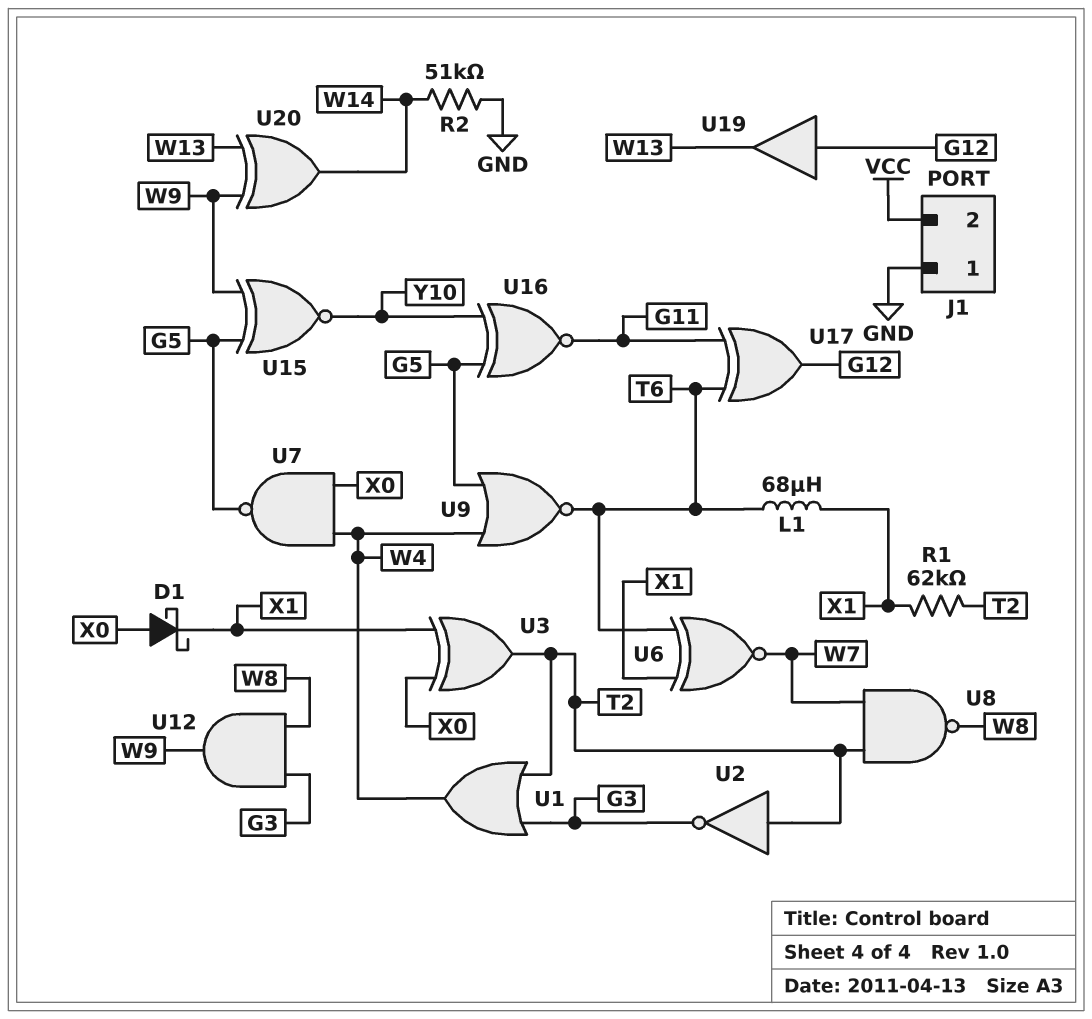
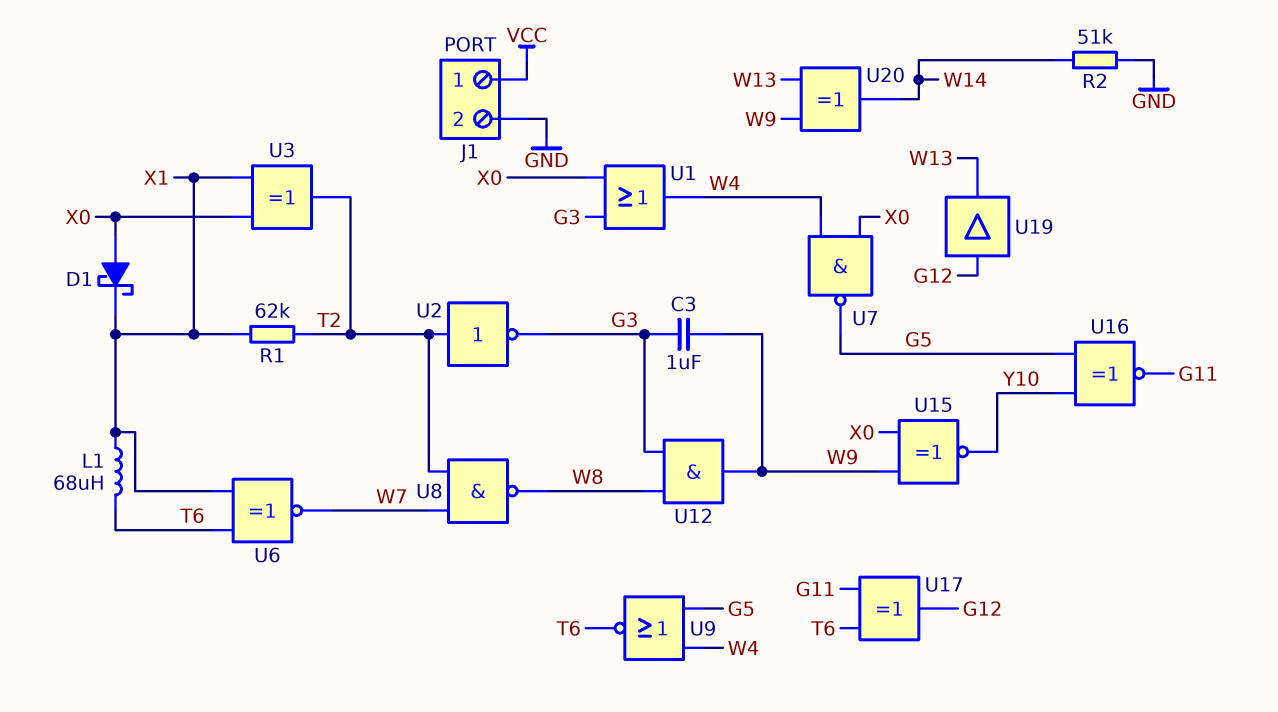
C3: none -> 1uF (G3, W9)
J1 pin 1: GND -> VCC
J1 pin 2: VCC -> GND
U1: OR (in G3, in T2, out W4) -> OR (in G3, in X0, out W4)
U15: XNOR (in G5, in W9, out Y10) -> XNOR (in W9, in X0, out Y10)

